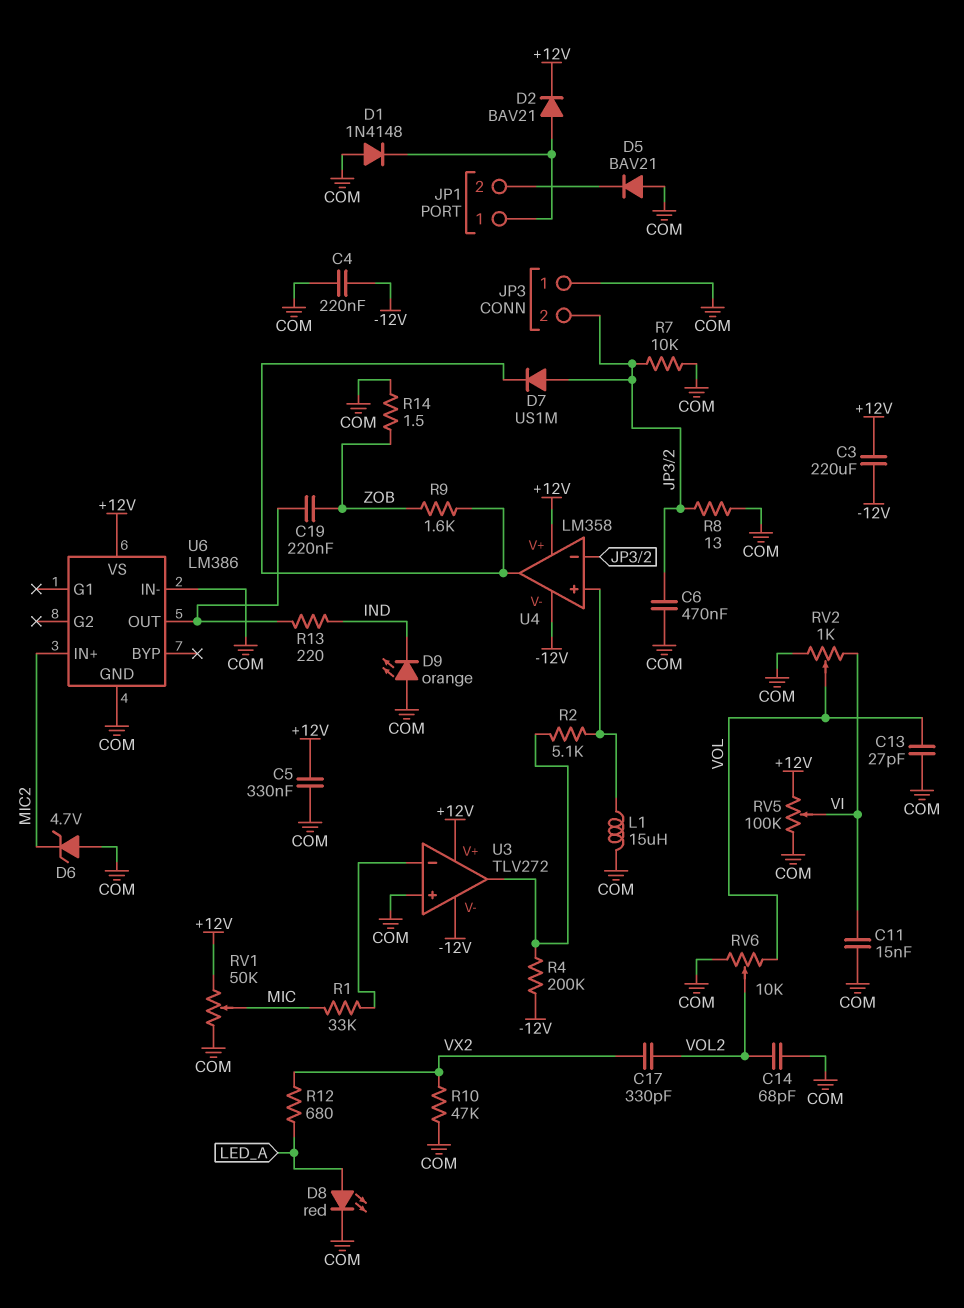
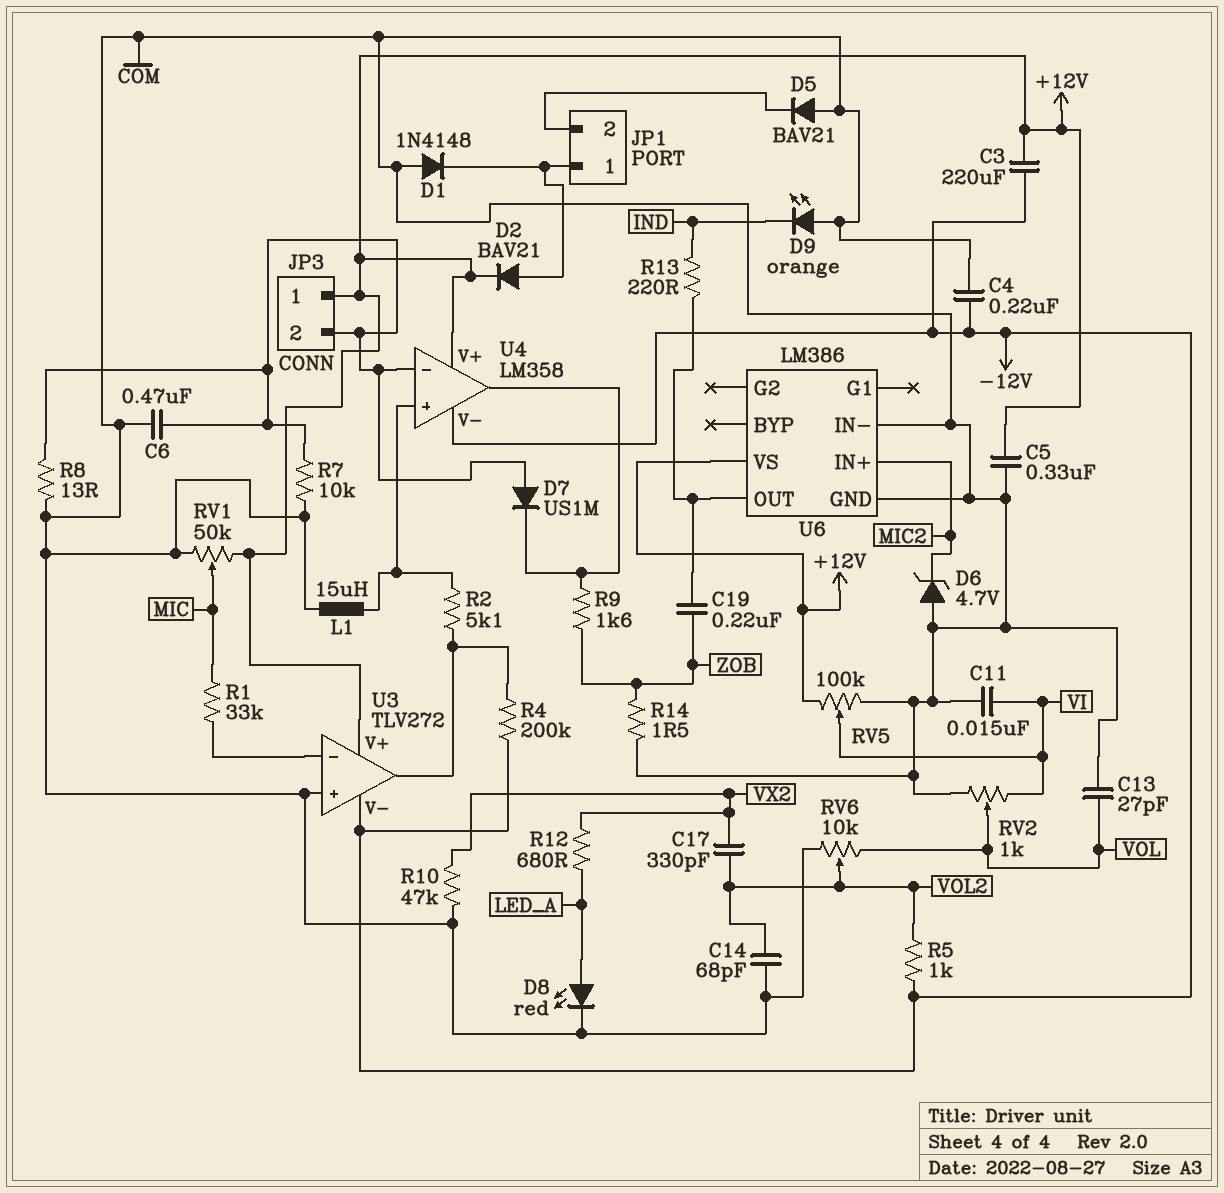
JP3 pin 1: COM -> +12V
R5: none -> 1k (-12V, VOL2)

